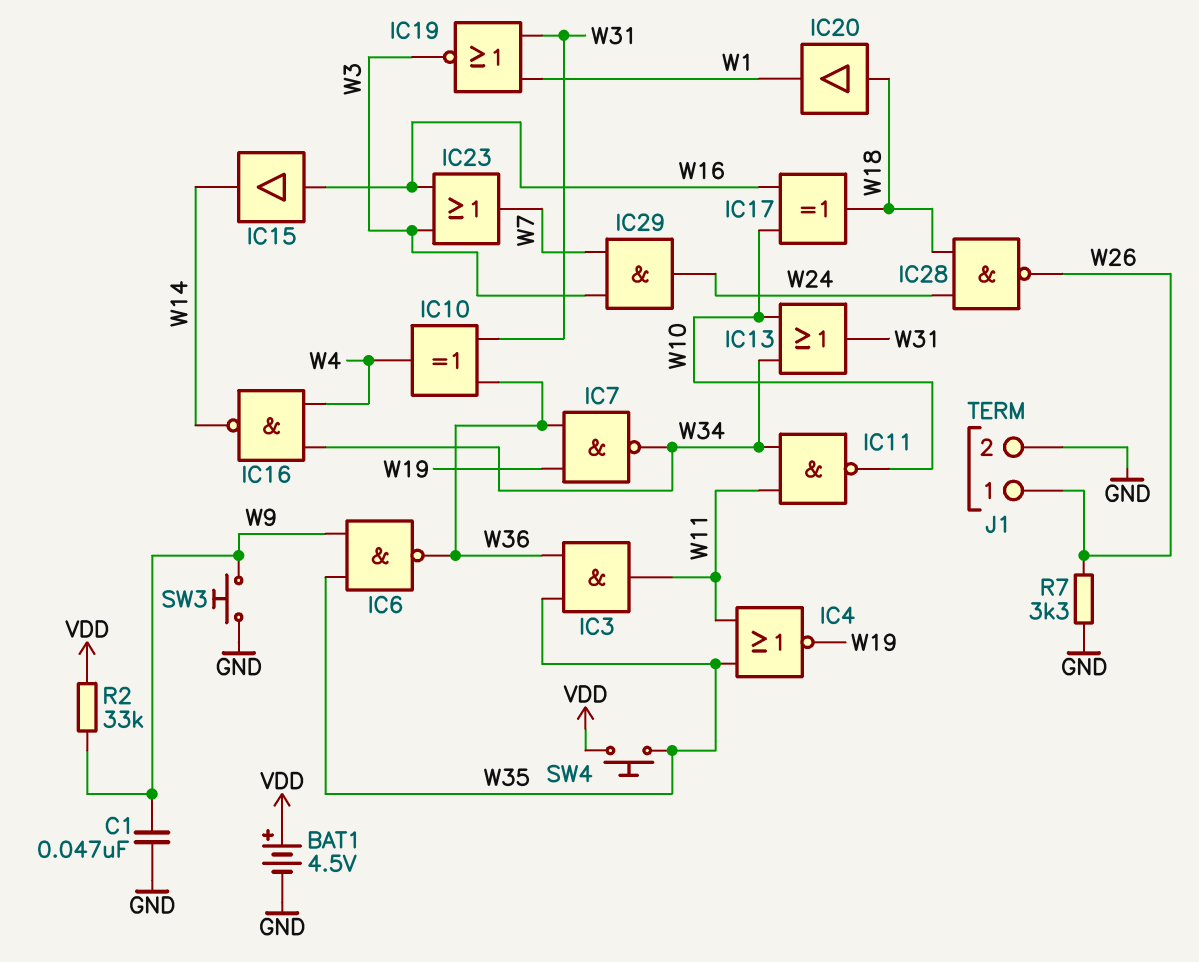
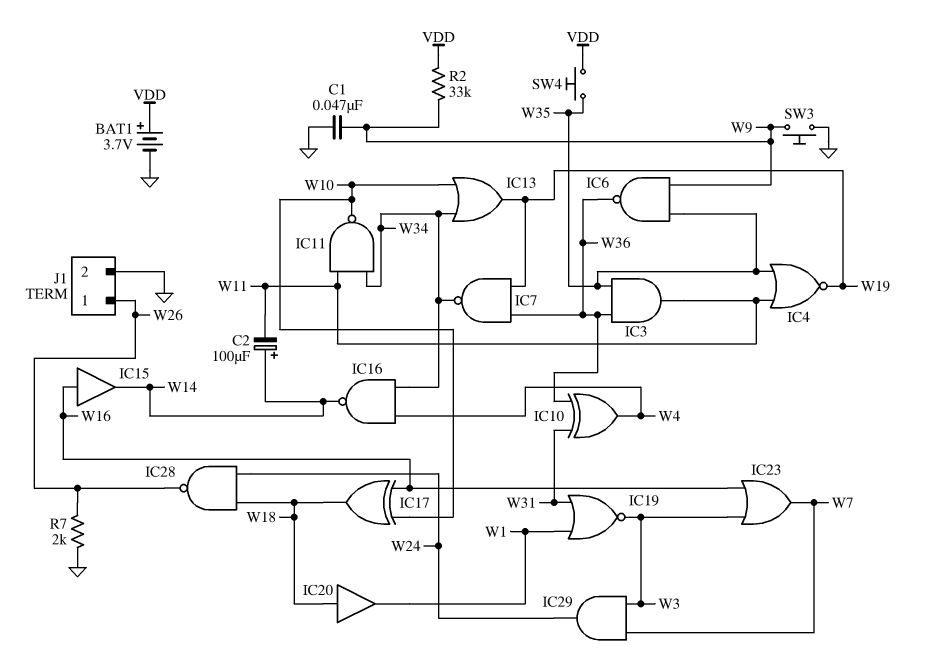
BAT1: 4.5V (plus VDD, minus GND) -> 3.7V (plus VDD, minus GND)
C2: none -> 100uF (plus W14, minus W11)
IC13: OR (in W10, in W34, out W31) -> OR (in W10, in W34, out W19)
R7: 3.3k (GND, W26) -> 2k (GND, W26)

